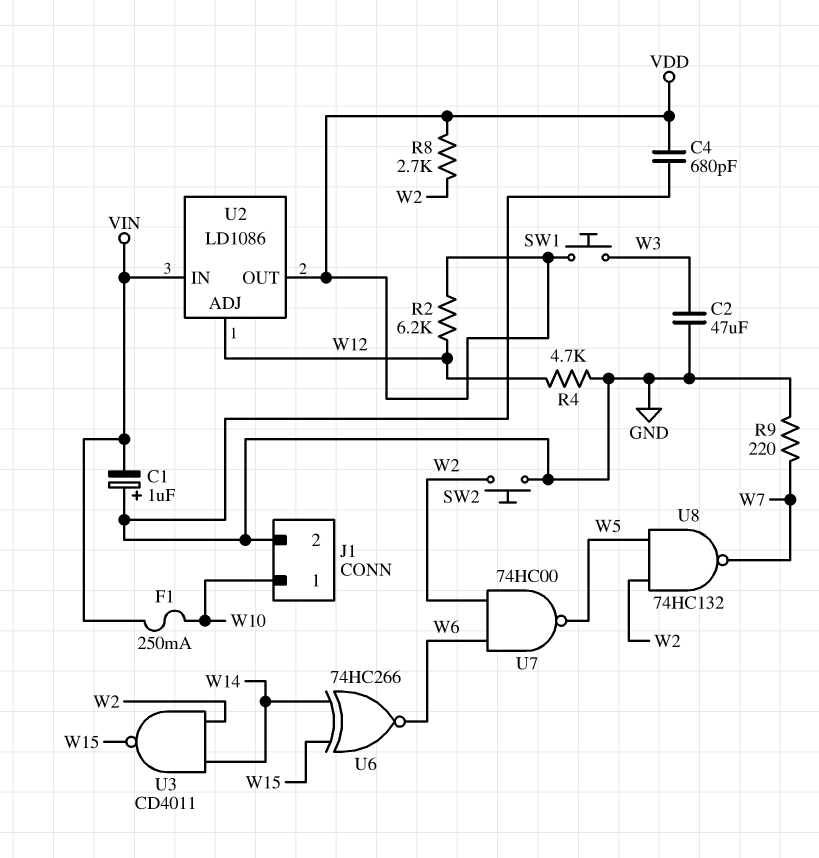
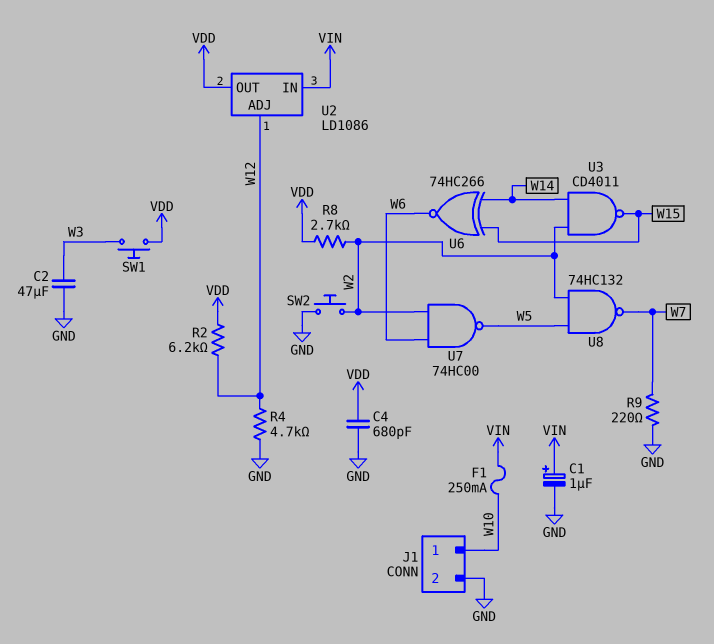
C1: 1uF (plus GND, minus VIN) -> 1uF (plus VIN, minus GND)

